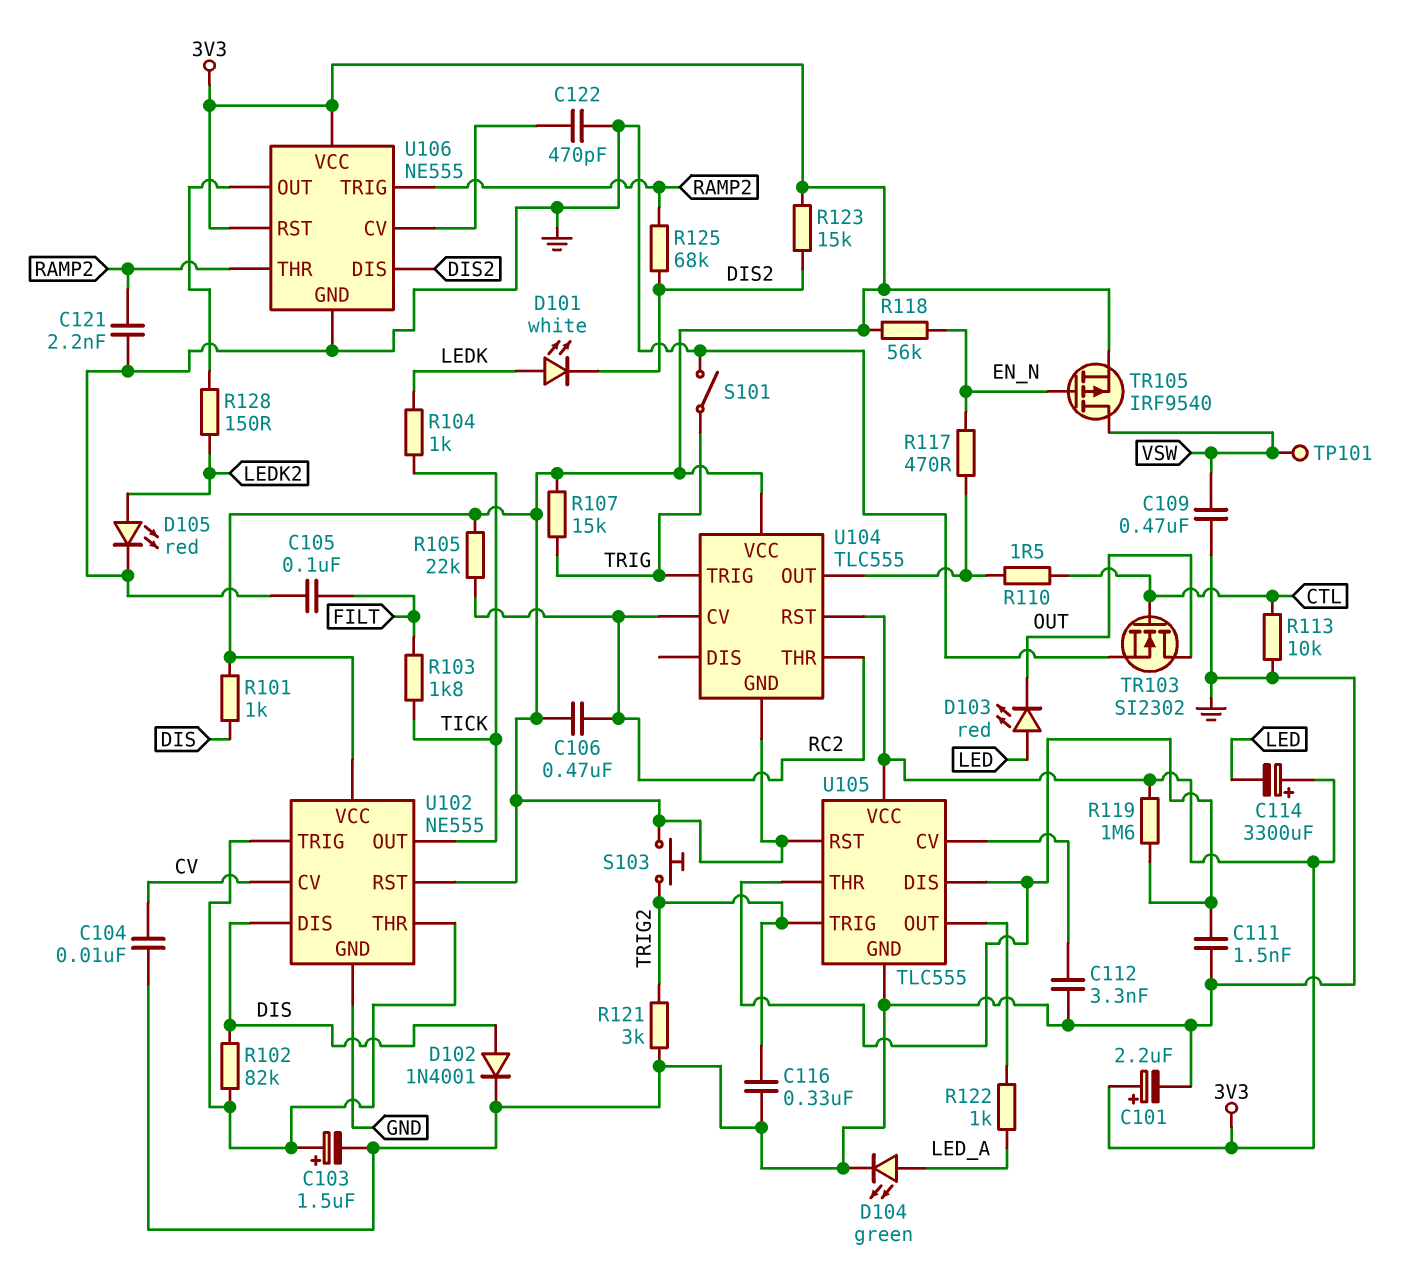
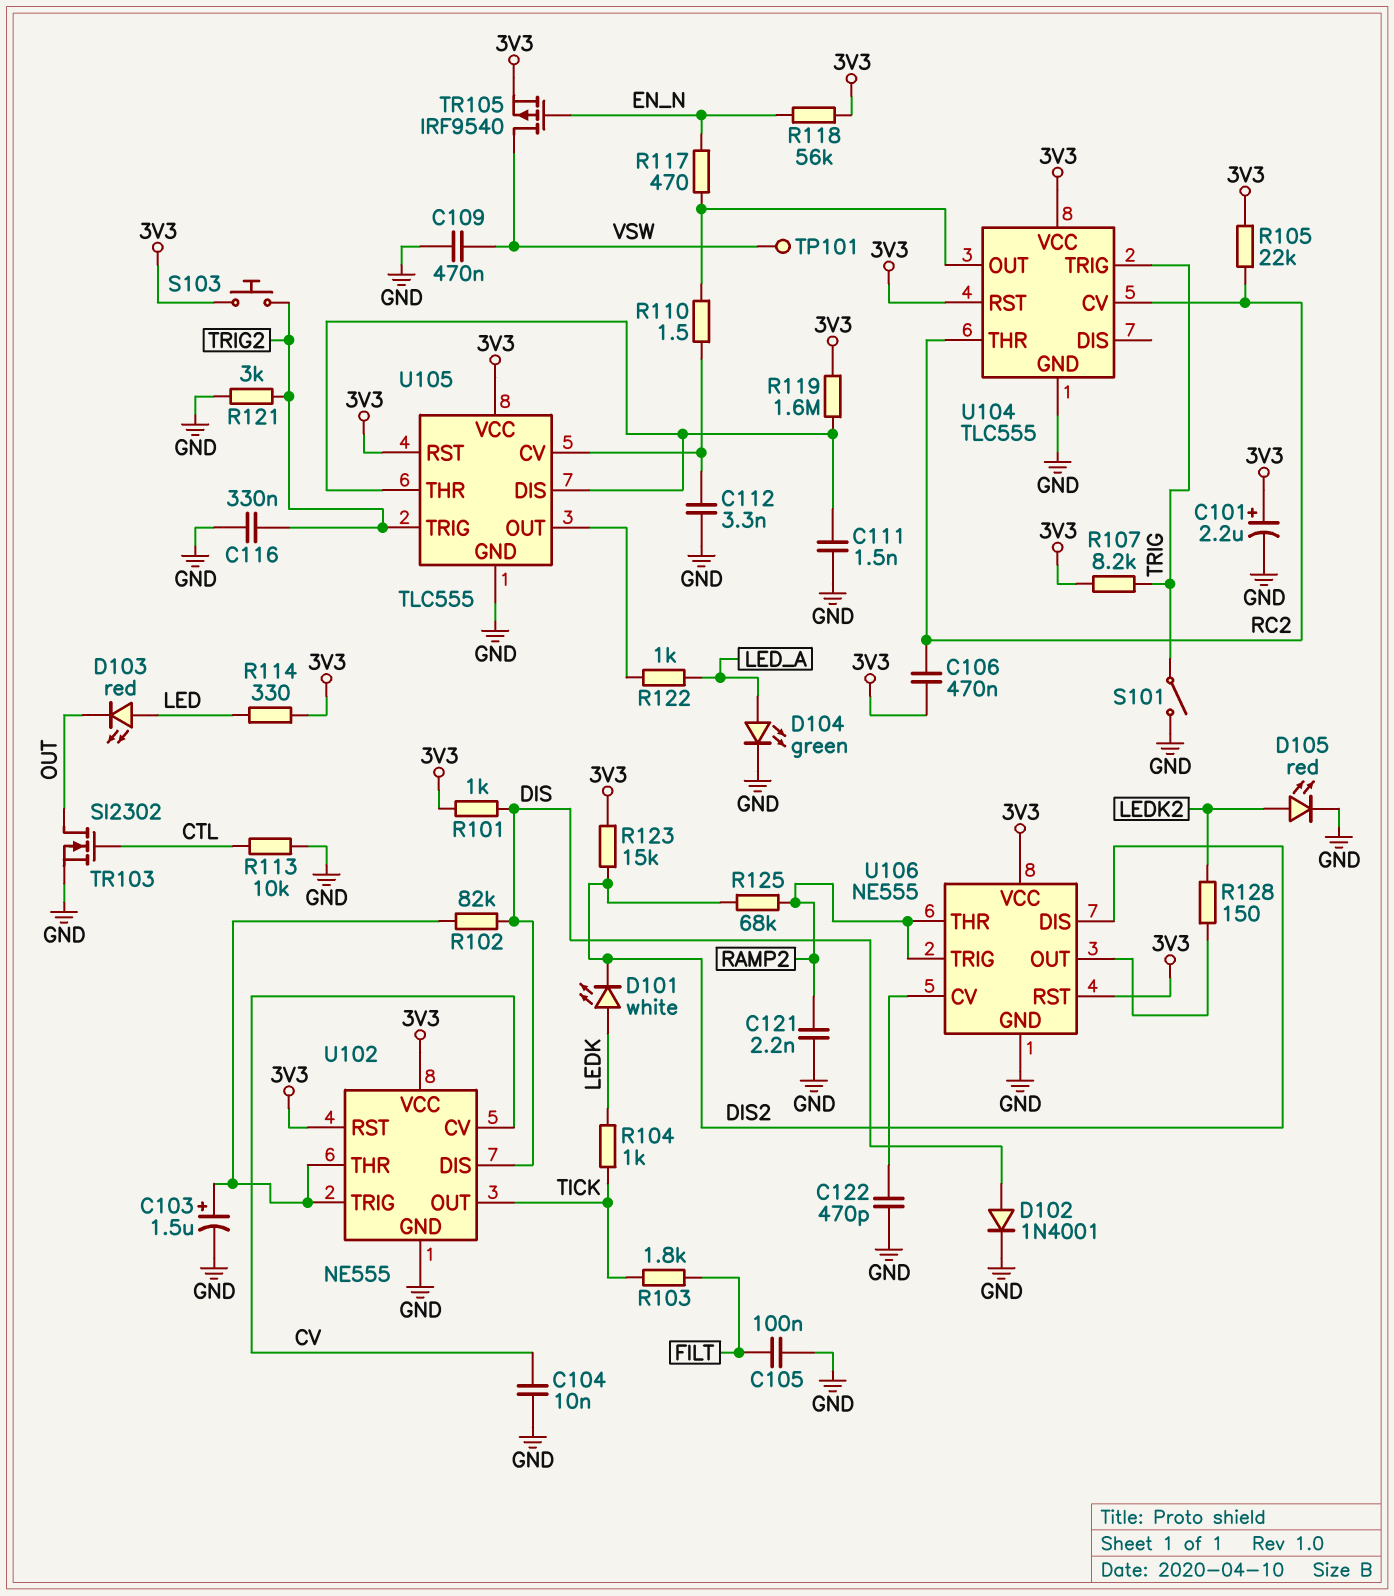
C114: 3300uF (plus 3V3, minus LED) -> none
R107: 15k (3V3, TRIG) -> 8.2k (3V3, TRIG)
R110: 1.5 (CTL, U104/OUT) -> 1.5 (U104/OUT, U105/CV)
R114: none -> 330 (3V3, LED)
U104 pin GND: 3V3 -> GND

